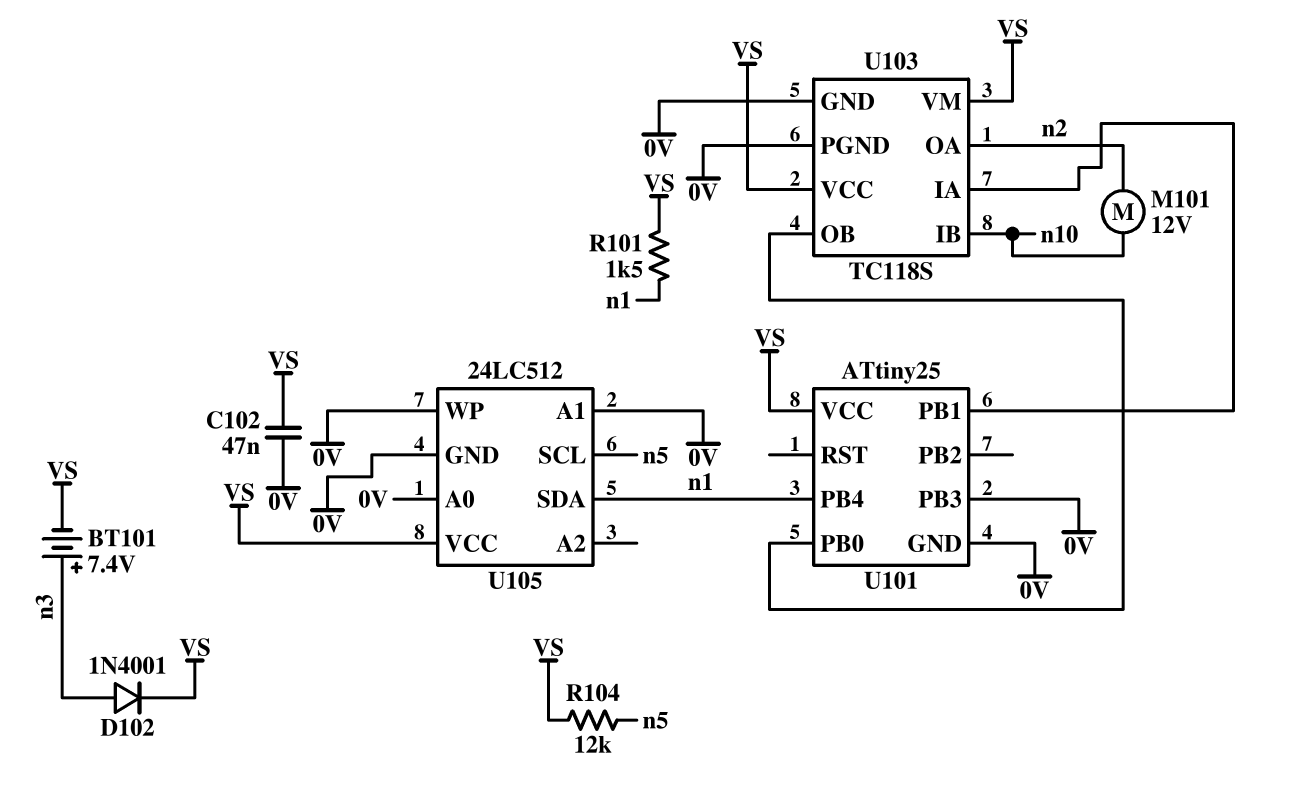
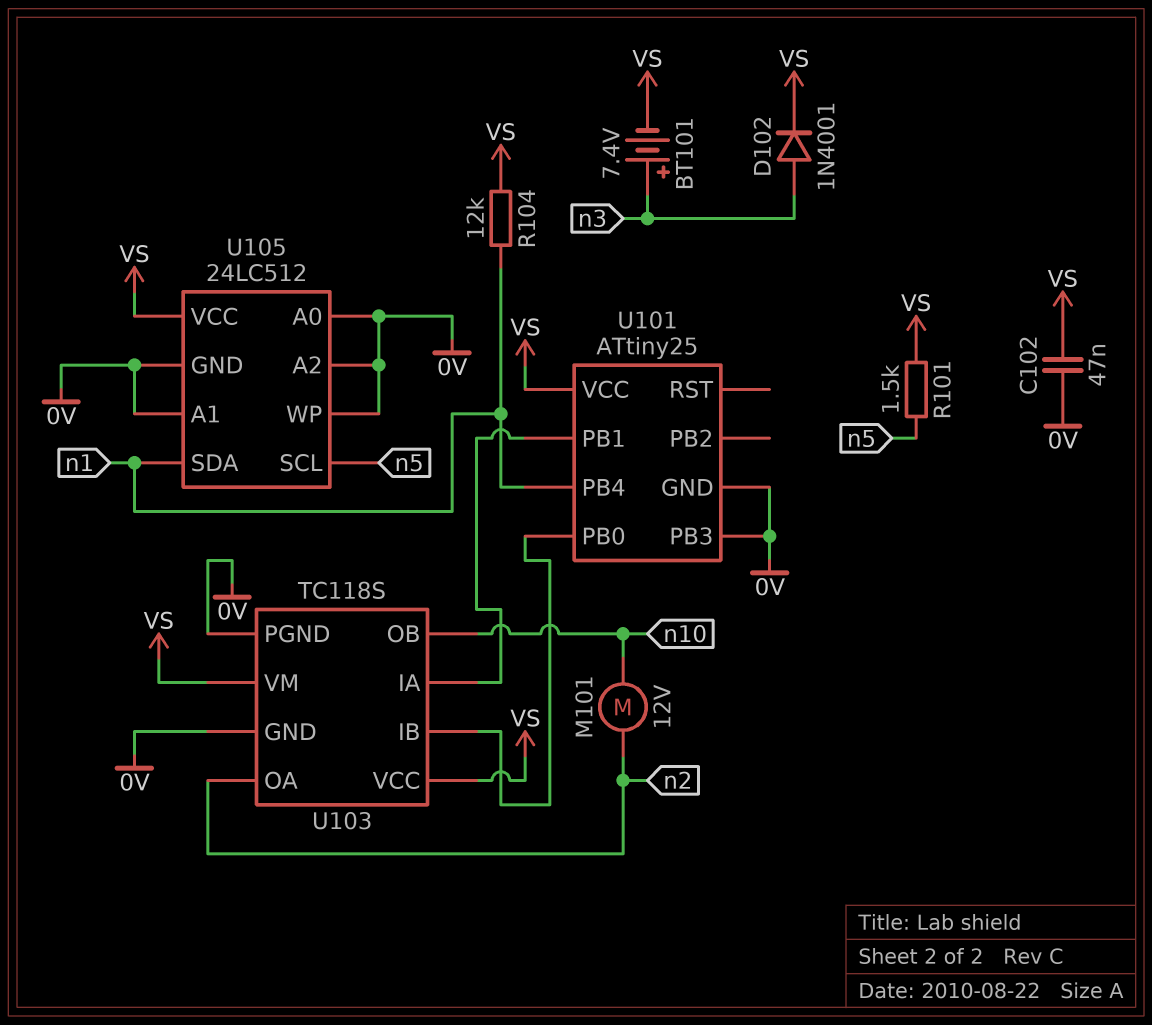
R101: 1.5k (VS, n1) -> 1.5k (VS, n5)
R104: 12k (VS, n5) -> 12k (VS, n1)
U103 pin IB: n10 -> U101/PB0
U103 pin OB: U101/PB0 -> n10
U105 pin A2: none -> 0V

